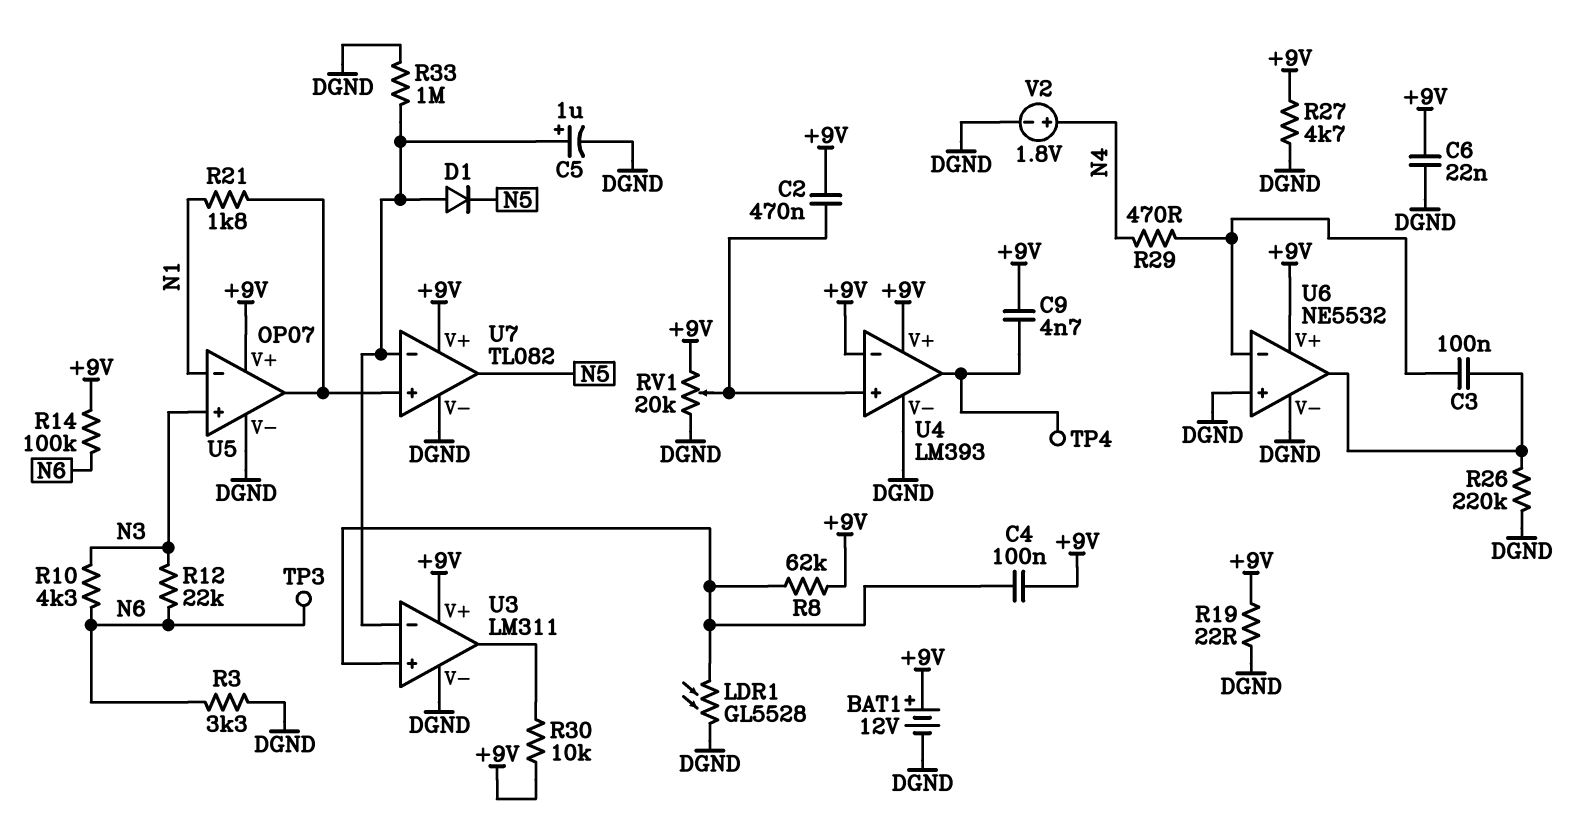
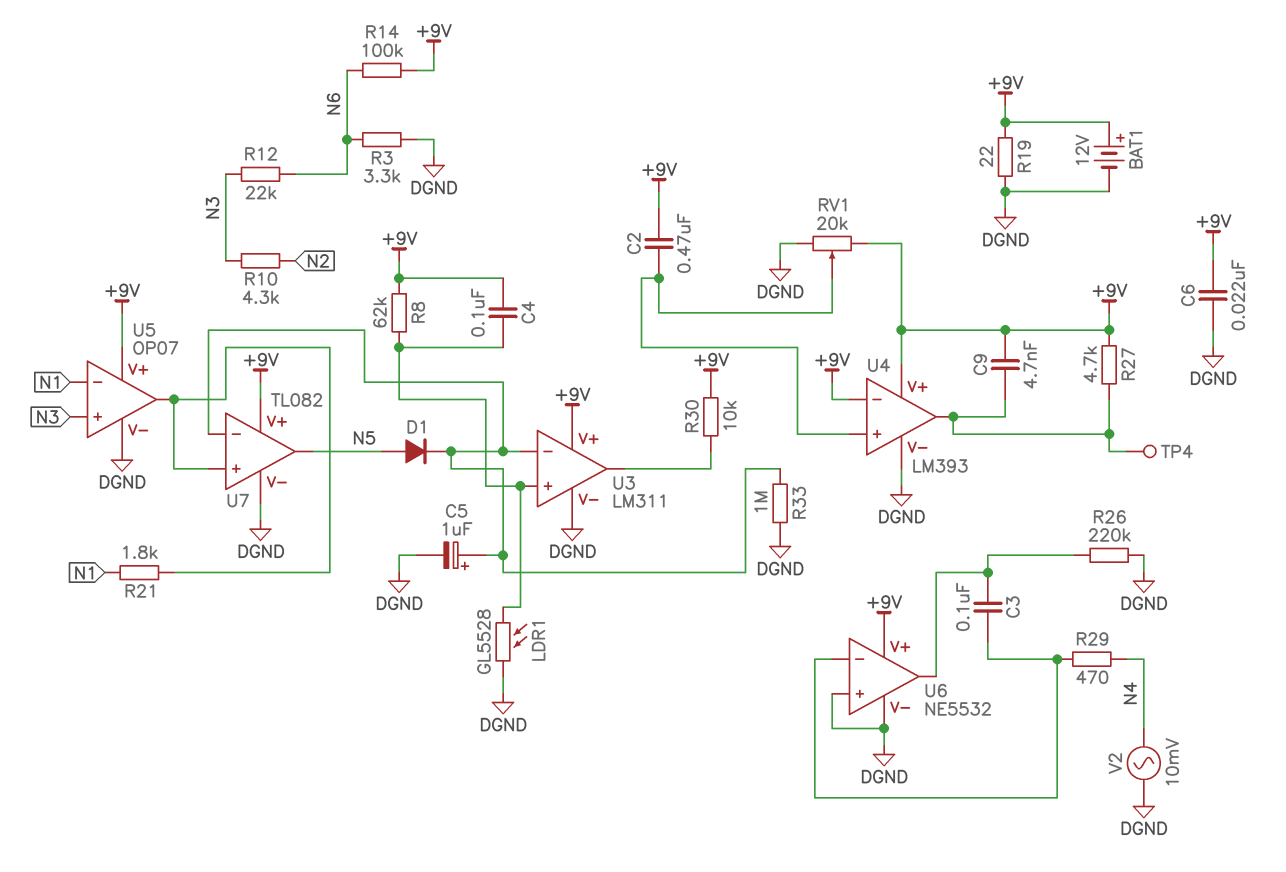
D1: diode (A U3/in-, K N5) -> diode (A N5, K U3/in-)
R10: 4.3k (N3, N6) -> 4.3k (N2, N3)
R27: 4.7k (+9V, DGND) -> 4.7k (+9V, U4/out)
TP3: test point (N6) -> none
V2: 1.8V (plus N4, minus DGND) -> AC 10mV (DGND, N4)

